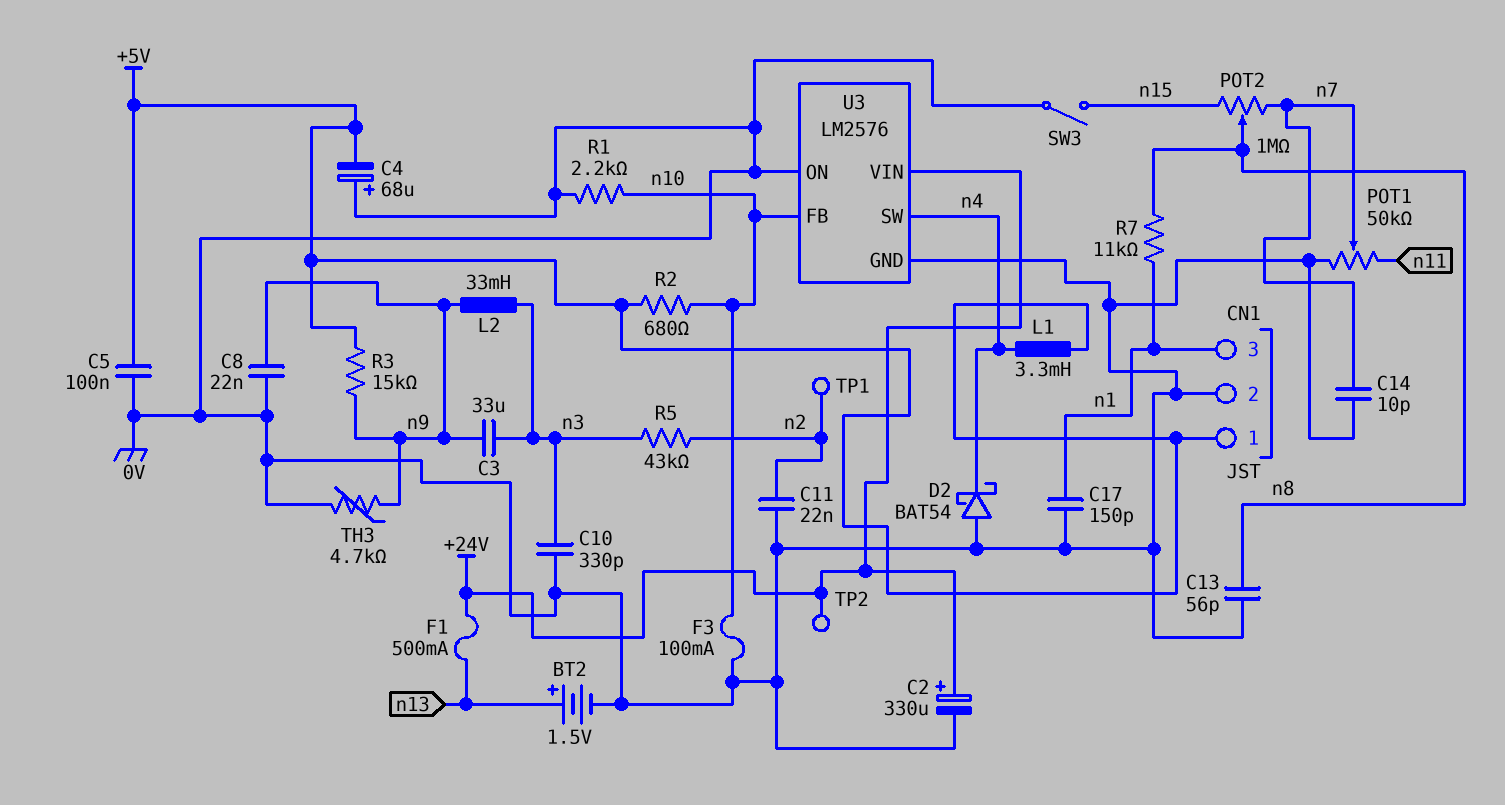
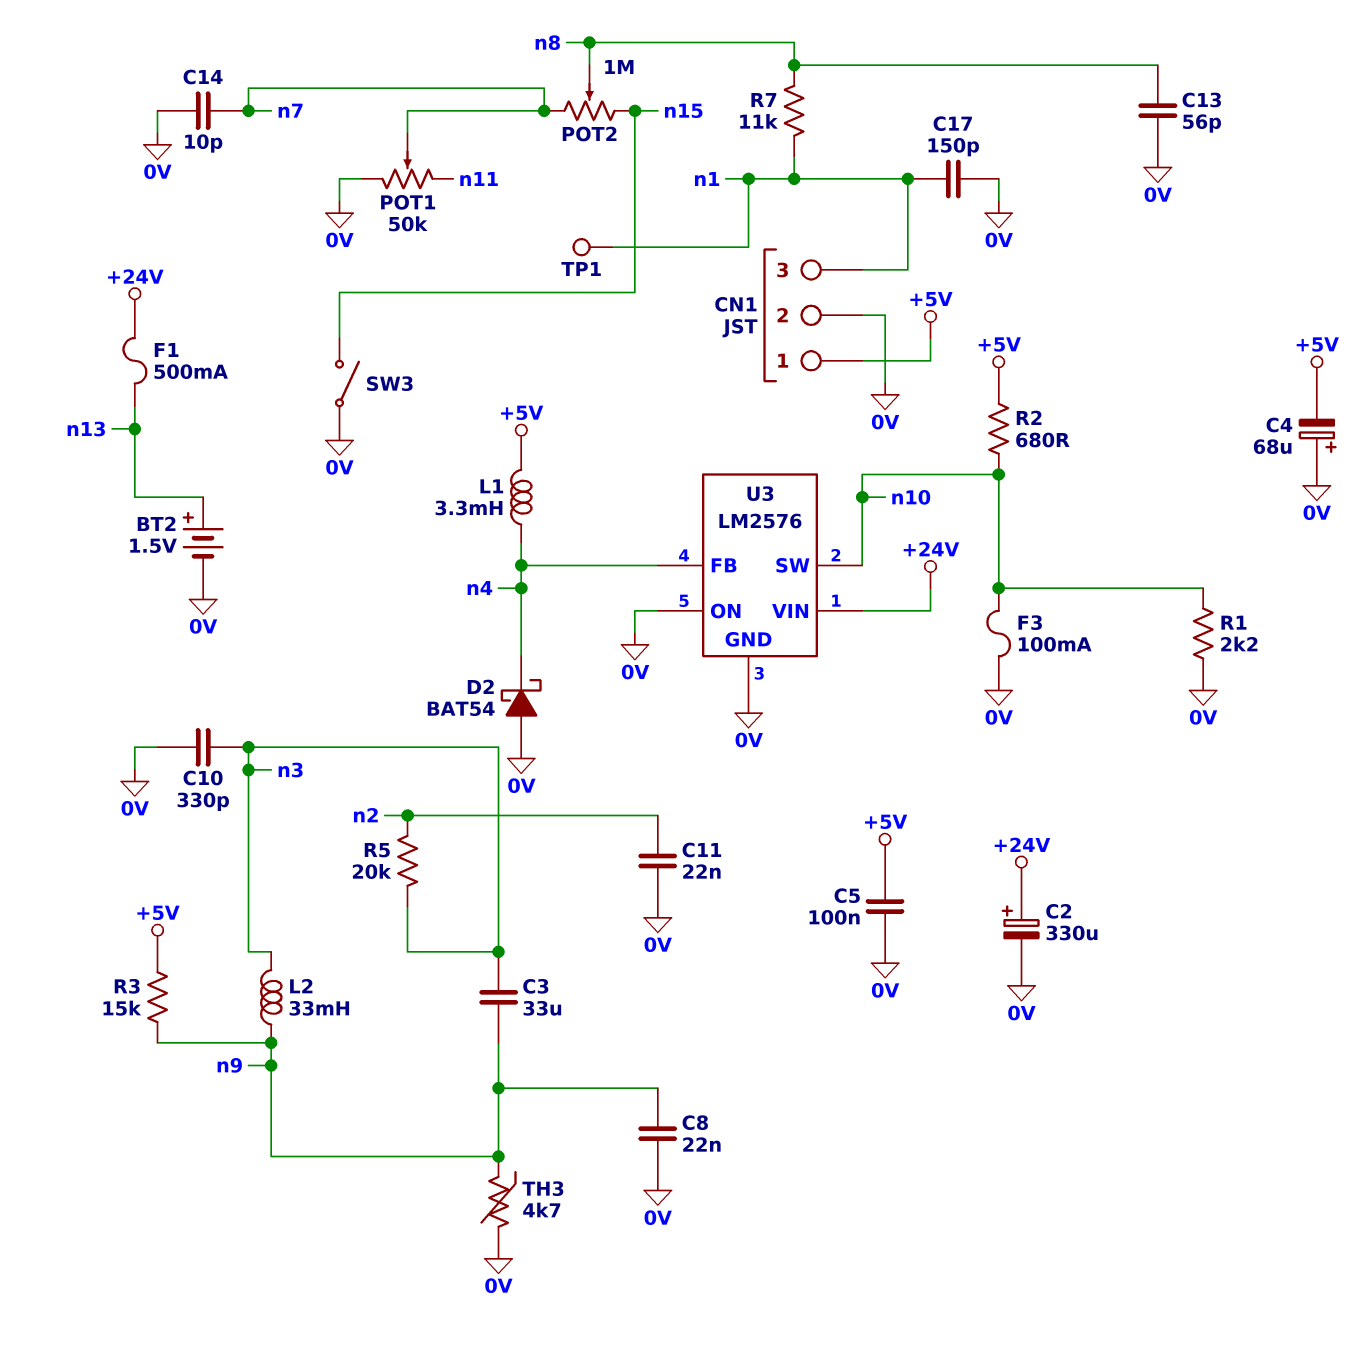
R5: 43k (n2, n3) -> 20k (n2, n3)
TP1: test point (n2) -> test point (n1)
TP2: test point (+24V) -> none
U3 pin FB: n10 -> n4
U3 pin SW: n4 -> n10

